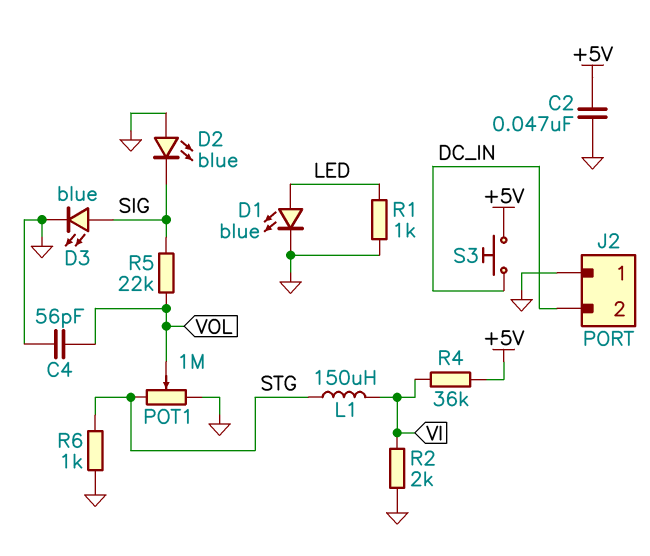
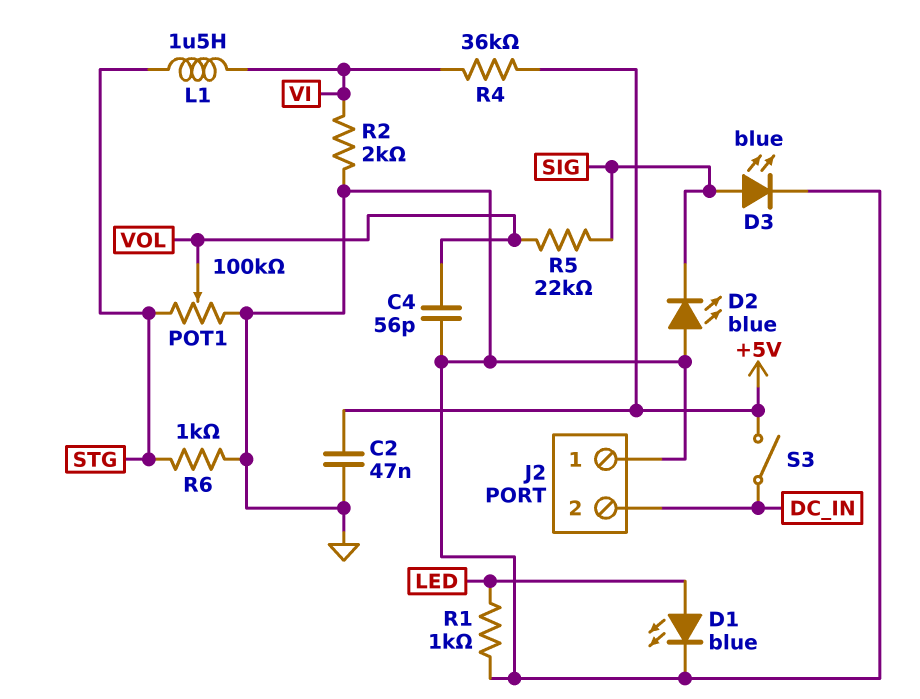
L1: 150uH (STG, VI) -> 1.5uH (STG, VI)
POT1: 1M (GND, STG, wiper VOL) -> 100k (GND, STG, wiper VOL)
S3: button (+5V, DC_IN) -> switch (+5V, DC_IN)

